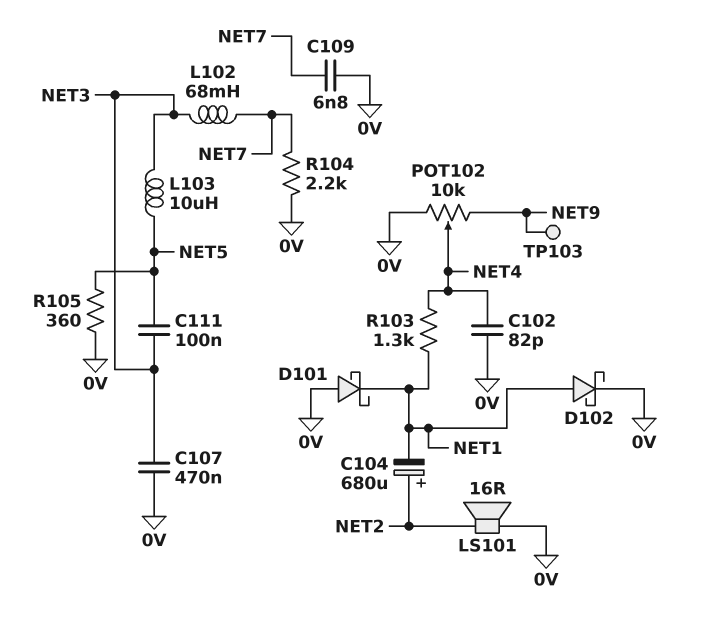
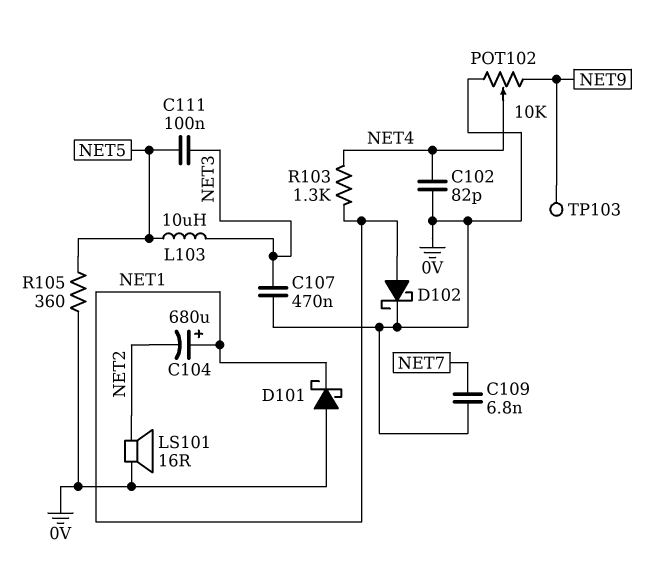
C104: 680uF (plus NET2, minus NET1) -> 680uF (plus NET1, minus NET2)
L102: 68mH (NET3, NET7) -> none
R104: 2.2k (0V, NET7) -> none

